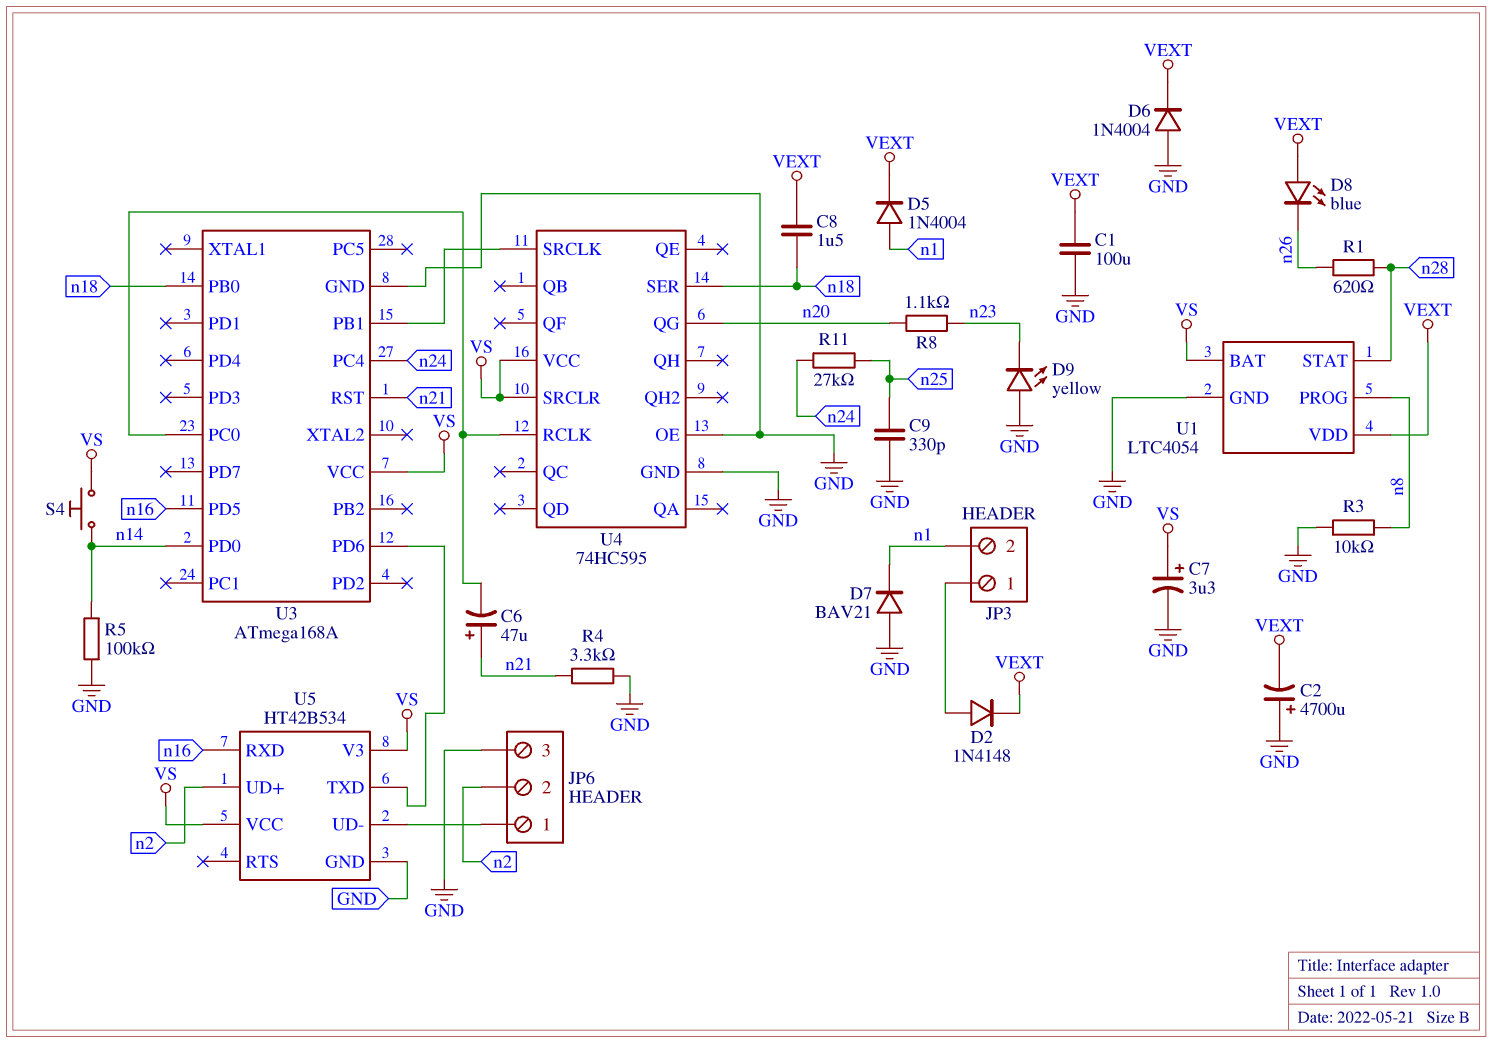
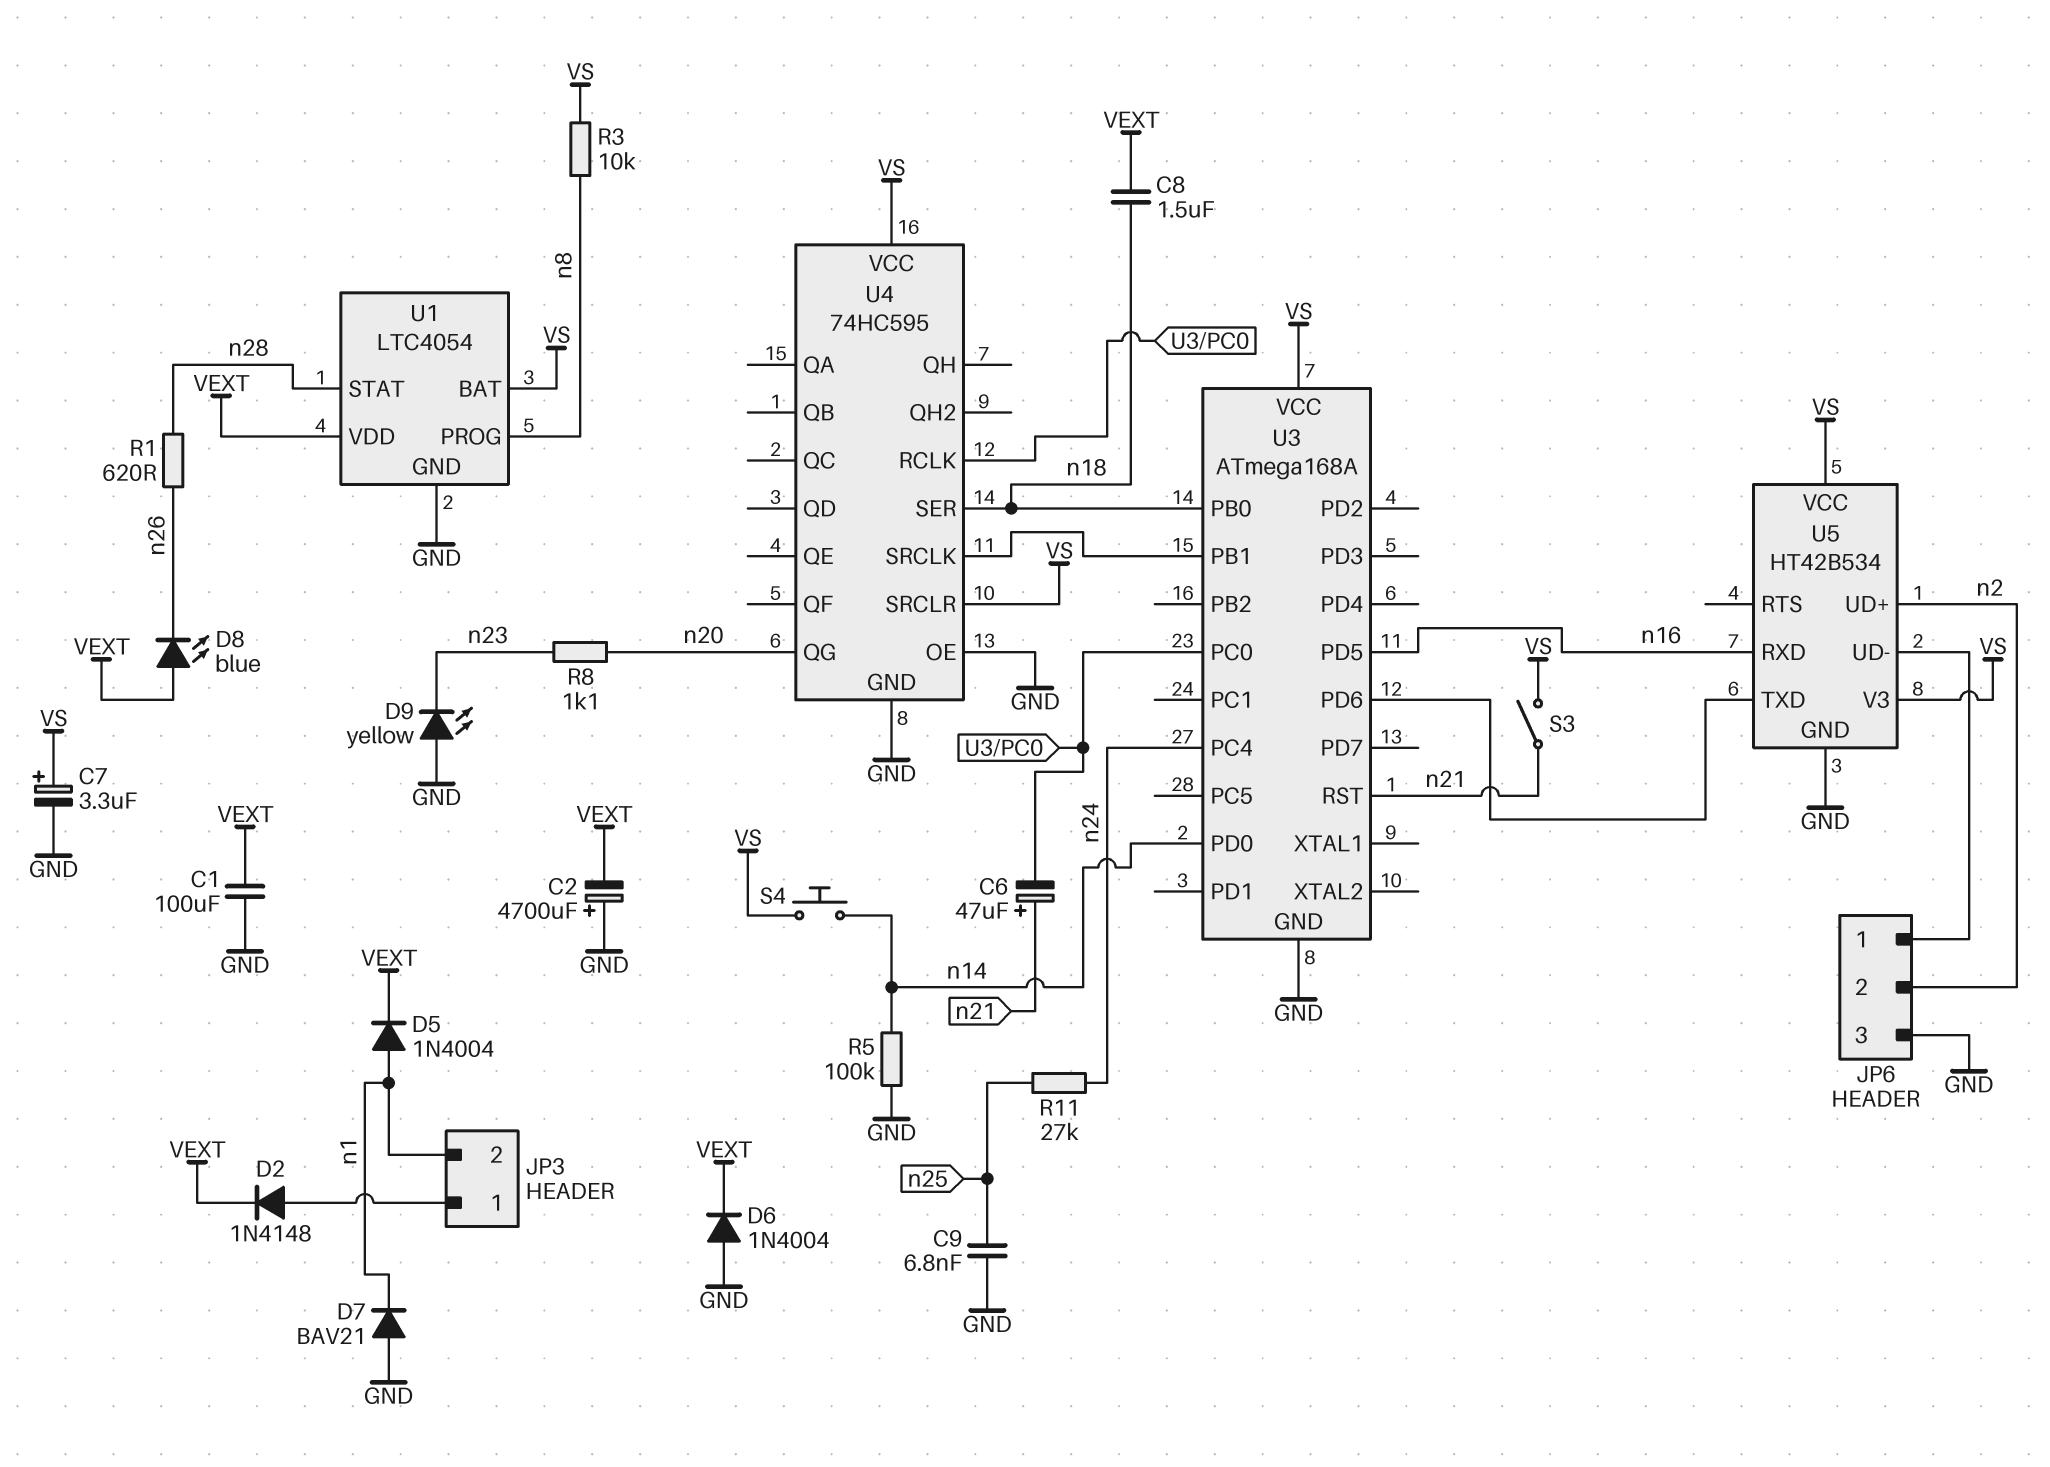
C9: 330pF (GND, n25) -> 6.8nF (GND, n25)
R3: 10k (GND, n8) -> 10k (VS, n8)
R4: 3.3k (GND, n21) -> none
S3: none -> switch (VS, n21)

